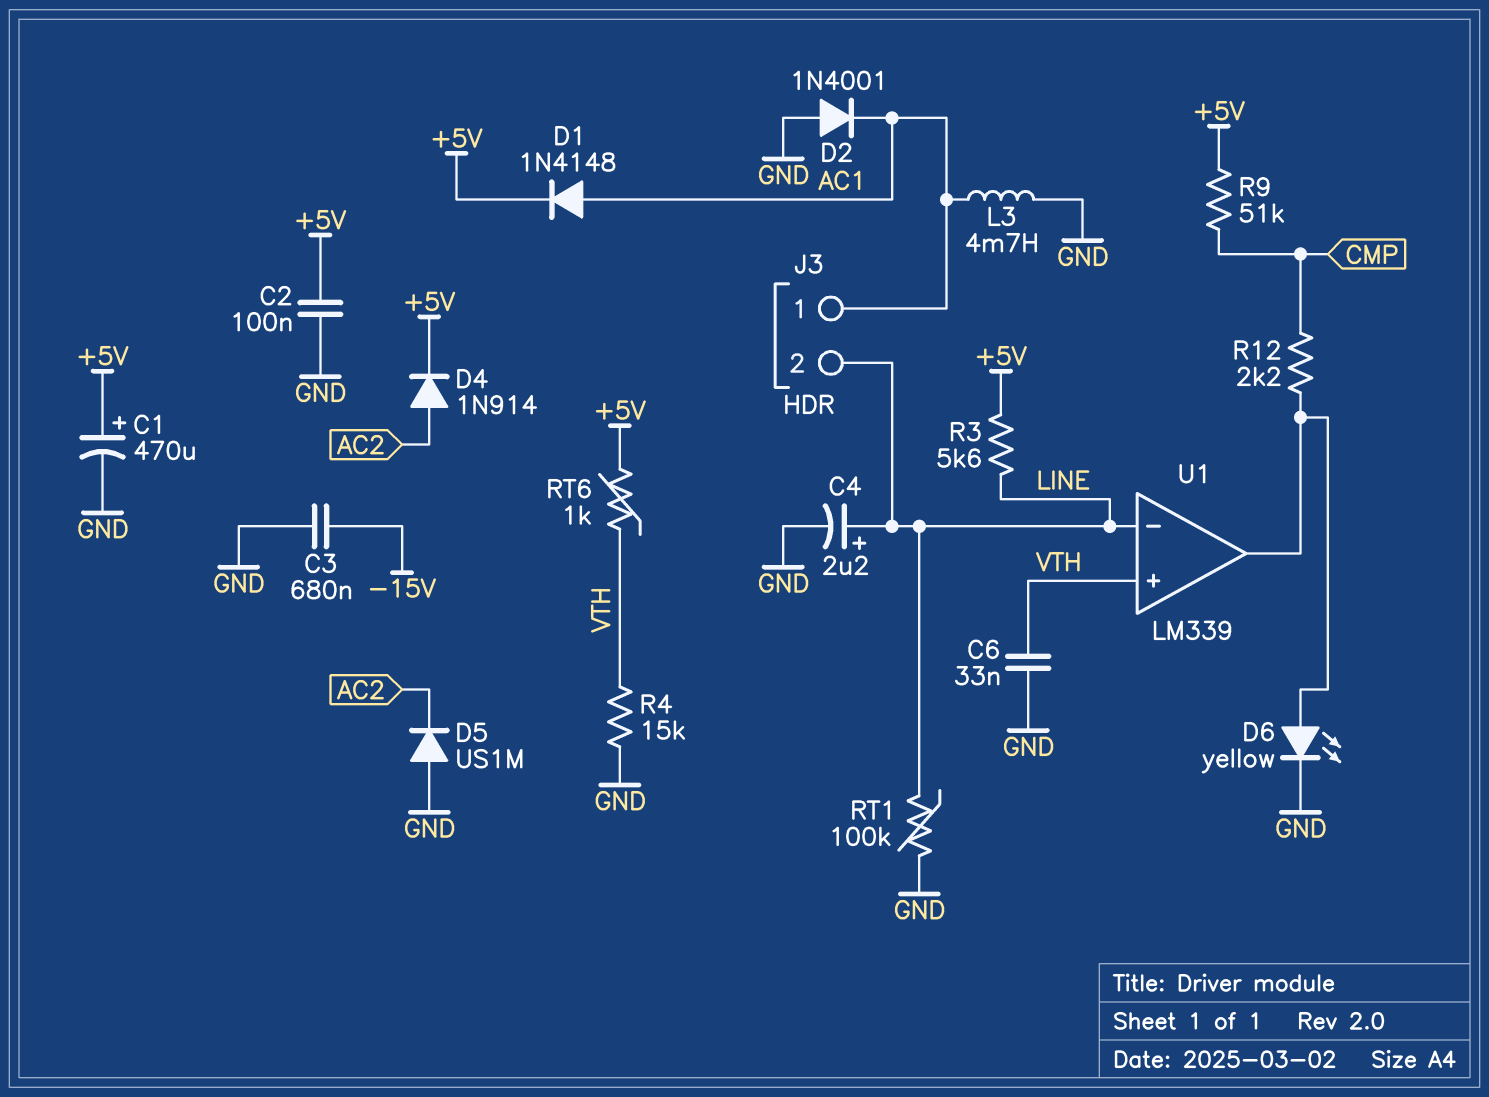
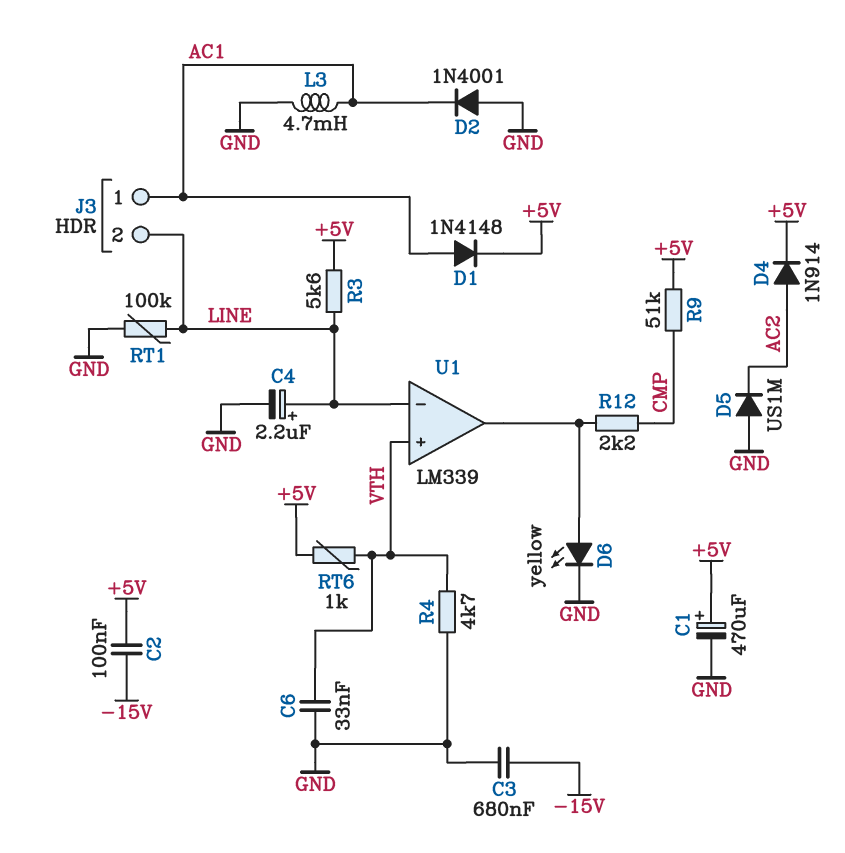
C2: 100nF (+5V, GND) -> 100nF (+5V, -15V)
R4: 15k (GND, VTH) -> 4.7k (GND, VTH)

